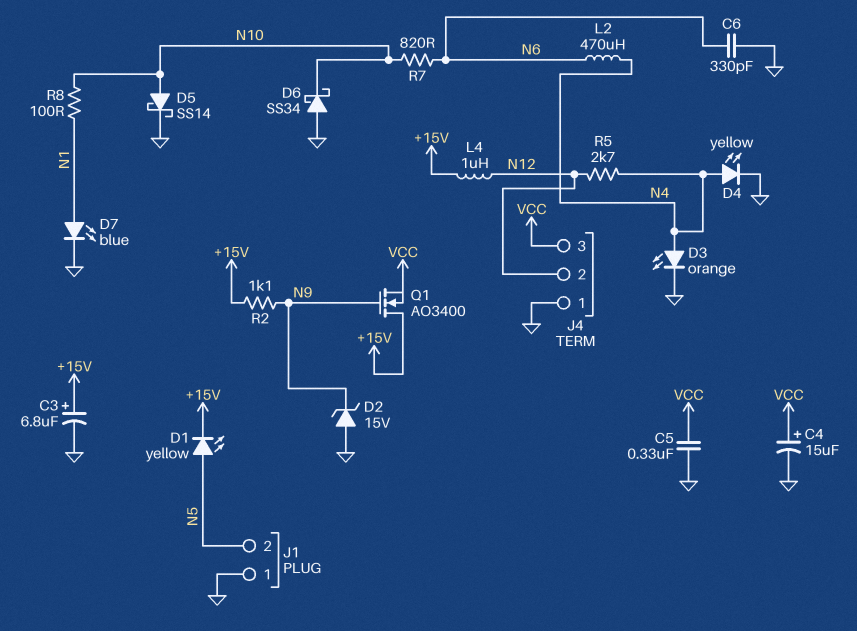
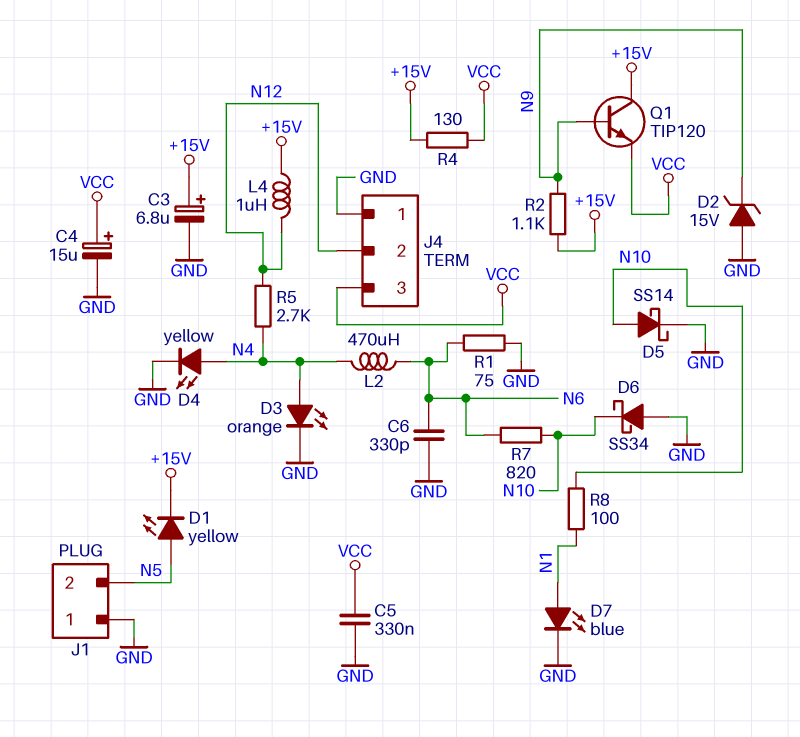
Q1: NMOS AO3400 (G N9, D +15V, S VCC) -> NPN TIP120 (B N9, C +15V, E VCC)
R1: none -> 75 (GND, N6)
R4: none -> 130 (+15V, VCC)

